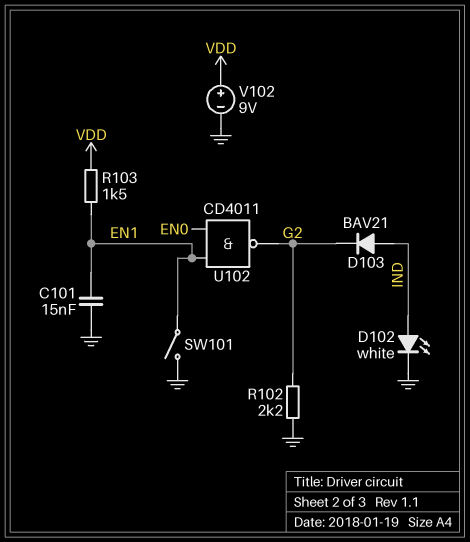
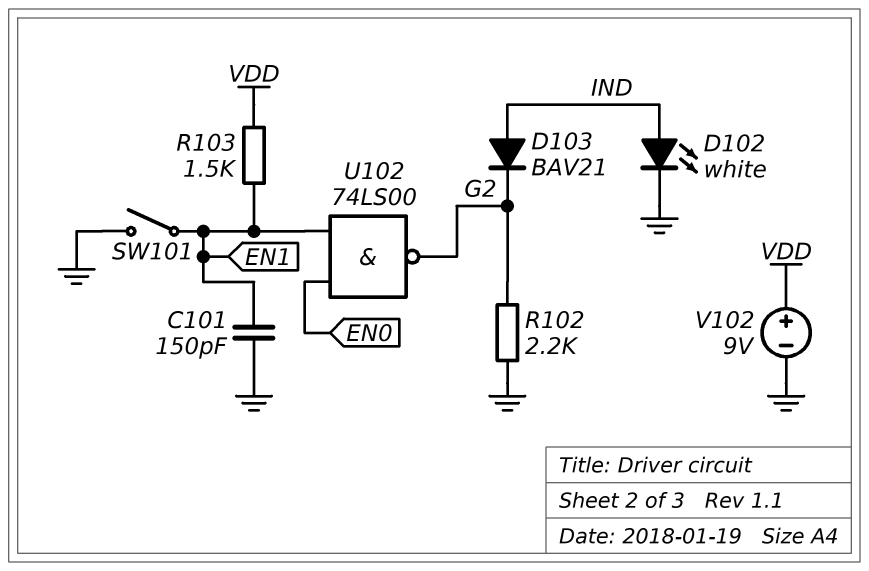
C101: 15nF (EN1, GND) -> 150pF (EN1, GND)
U102: NAND CD4011 (in EN0, in EN1, out G2) -> NAND 74LS00 (in EN0, in EN1, out G2)

